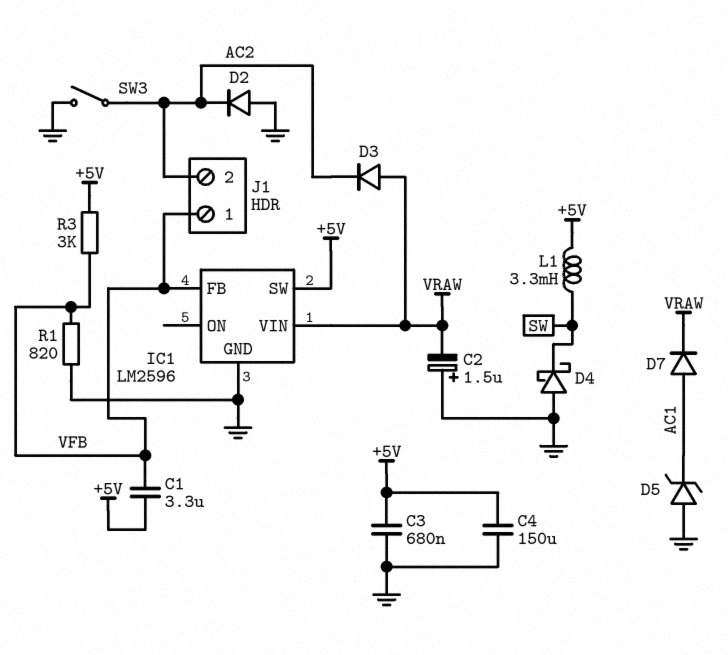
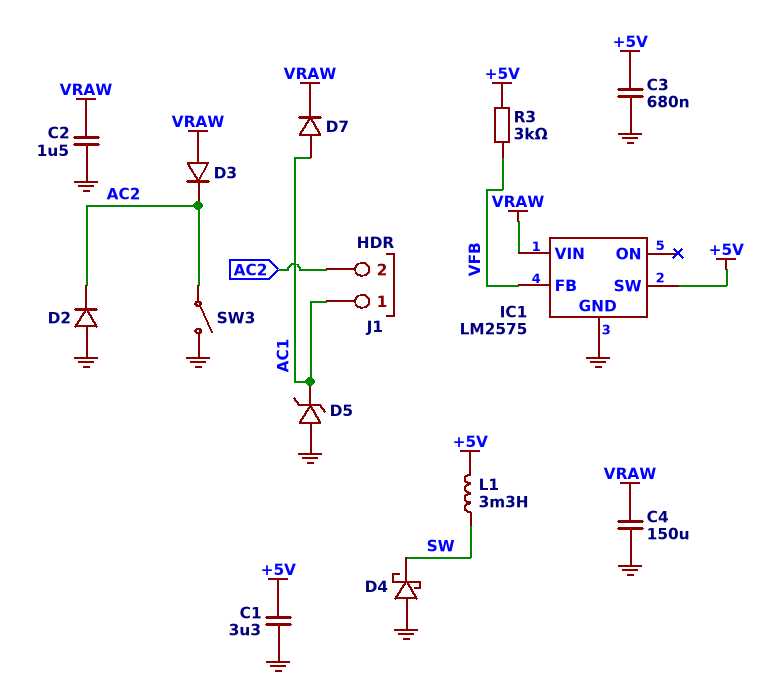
C1: 3.3uF (+5V, VFB) -> 3.3uF (+5V, GND)
C2: 1.5uF (plus GND, minus VRAW) -> 1.5uF (GND, VRAW)
C4: 150uF (+5V, GND) -> 150uF (GND, VRAW)
IC1: LM2596 -> LM2575
J1 pin 1: VFB -> AC1
R1: 820 (GND, VFB) -> none

